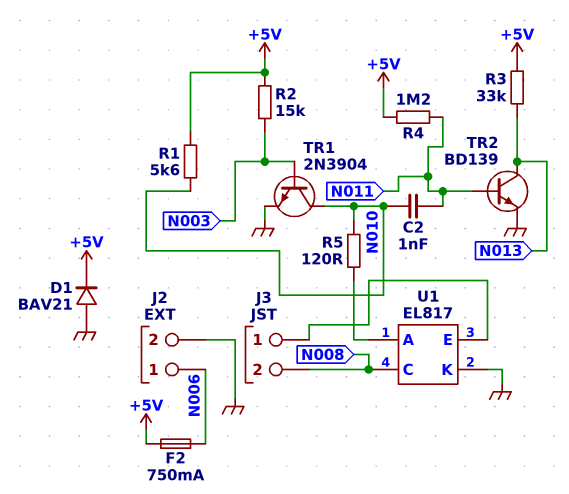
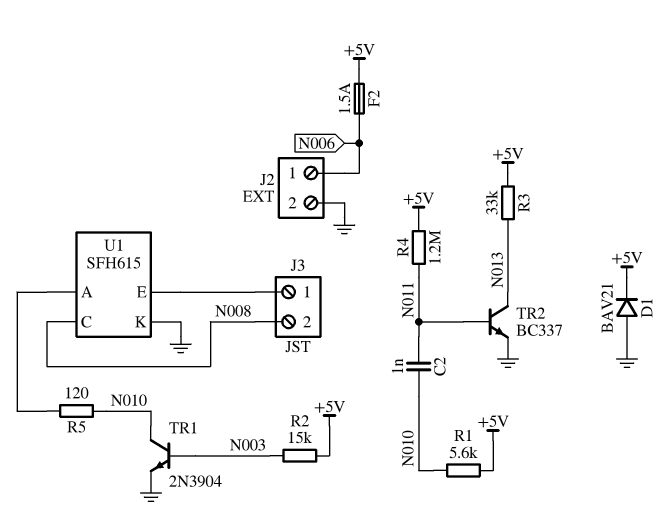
F2: 750mA (+5V, N006) -> 1.5A (+5V, N006)
TR2: NPN BD139 (B N011, C N013, E GND) -> NPN BC337 (B N011, C N013, E GND)
U1: EL817 -> SFH615

